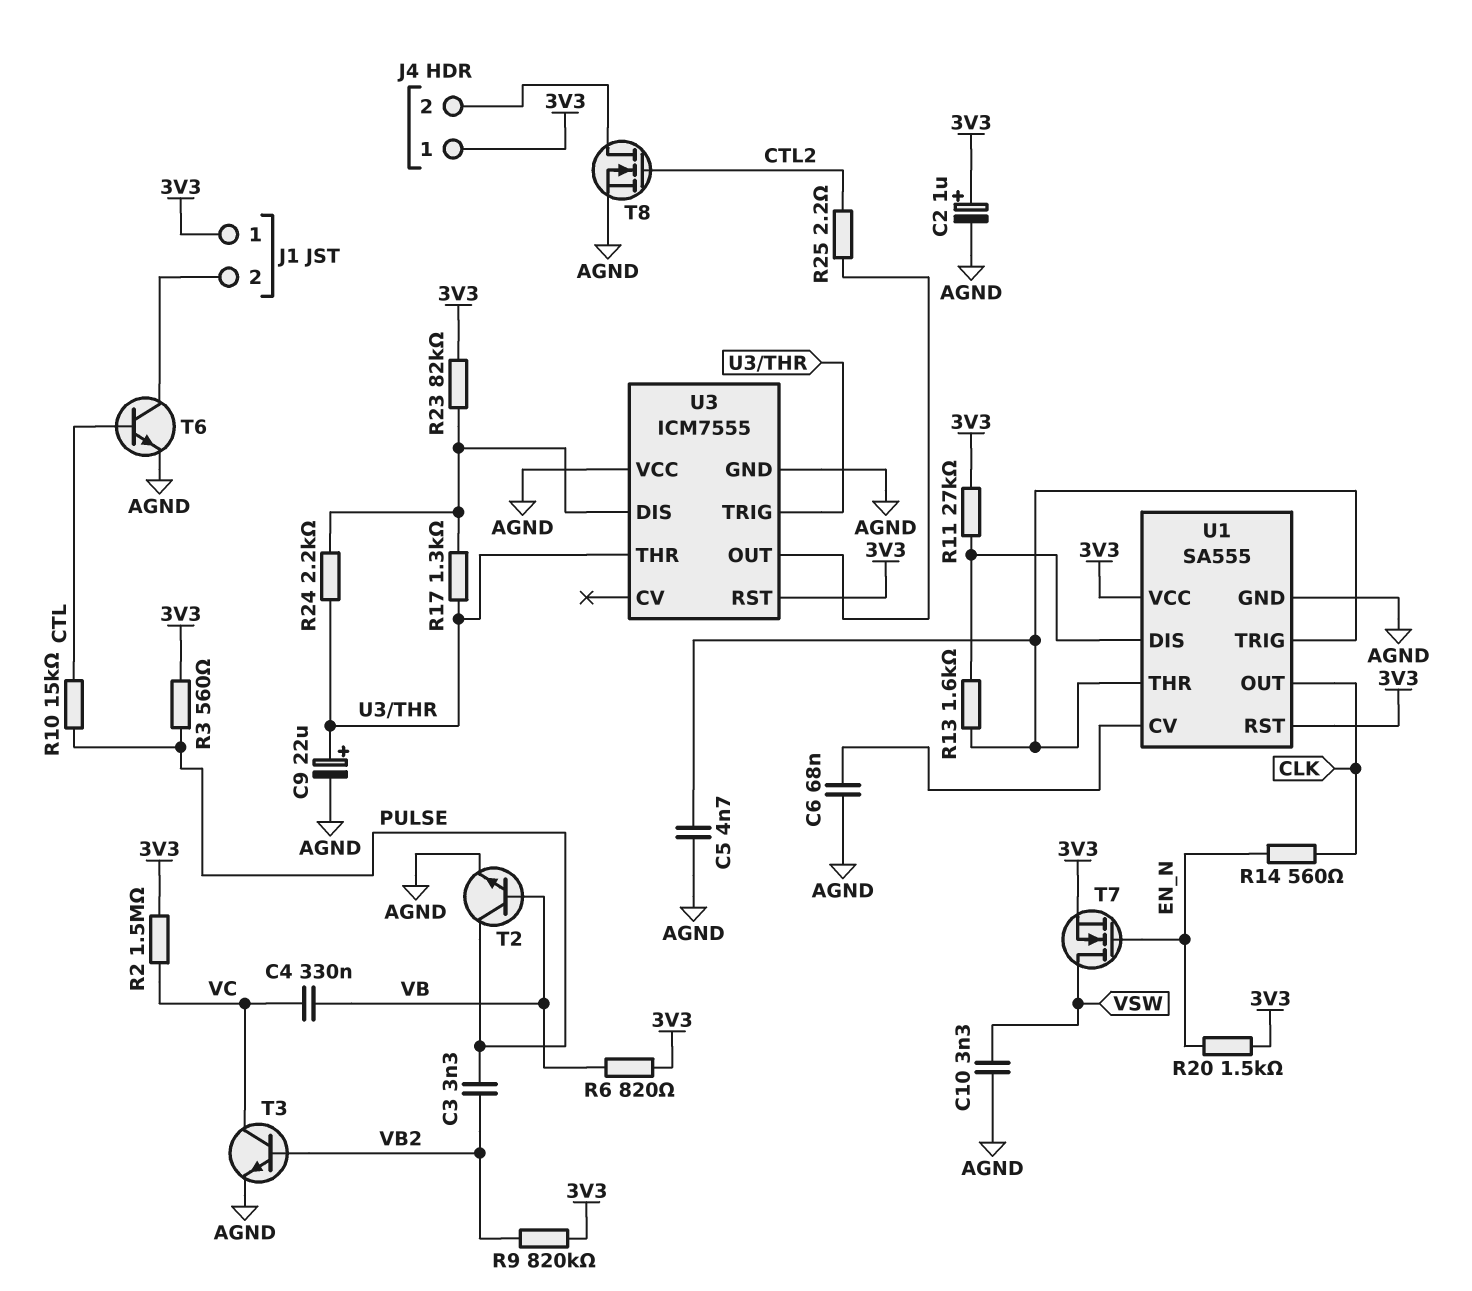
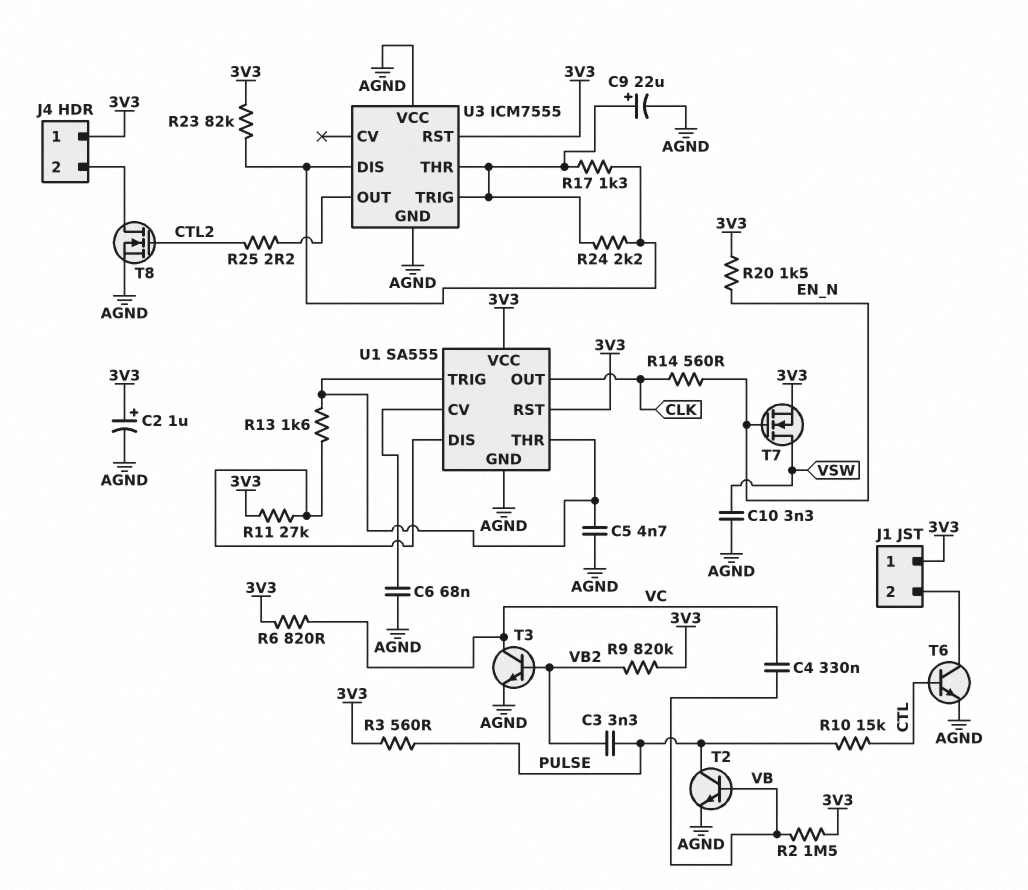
R2: 1.5M (3V3, VC) -> 1.5M (3V3, VB)
R6: 820 (3V3, VB) -> 820 (3V3, VC)

